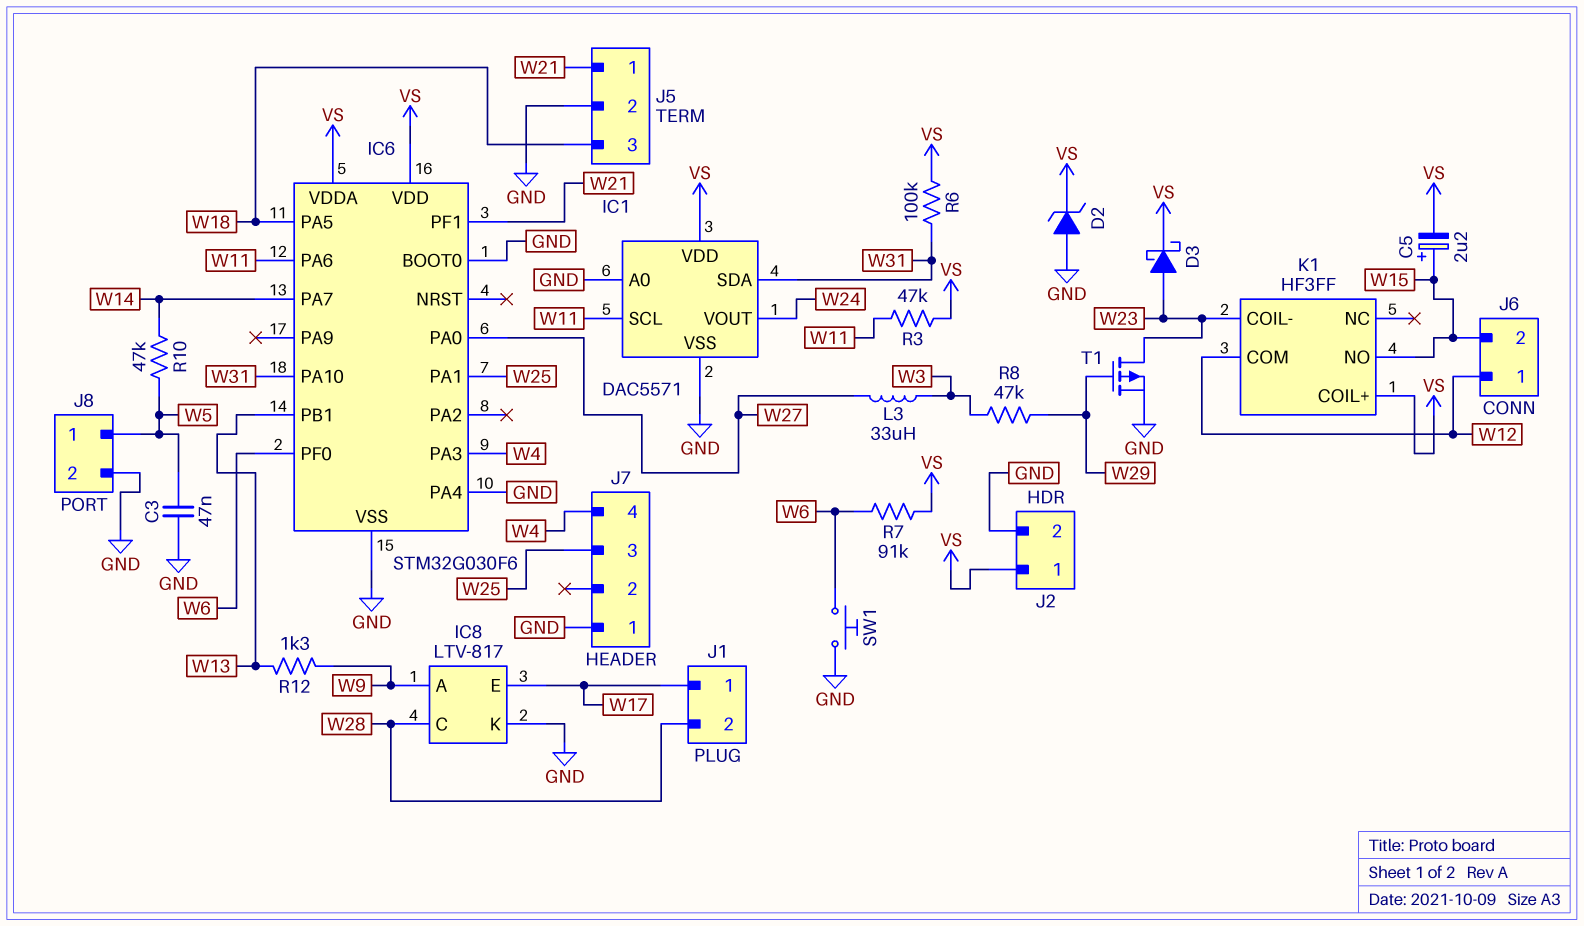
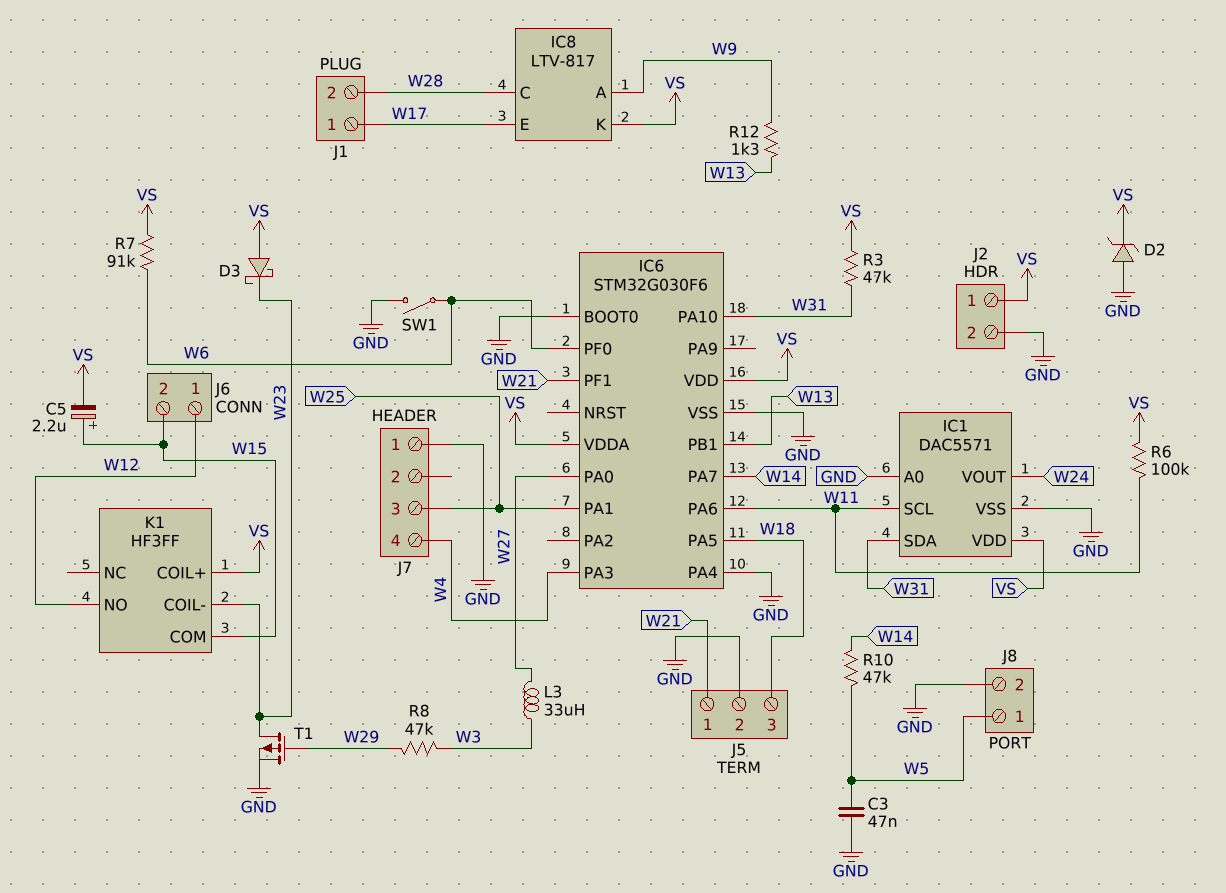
D3: schottky (A W23, K VS) -> schottky (A VS, K W23)
IC8 pin K: GND -> VS
K1 pin COM: W12 -> W15
K1 pin NO: W15 -> W12
R3: 47k (VS, W11) -> 47k (VS, W31)
R6: 100k (VS, W31) -> 100k (VS, W11)
SW1: button (GND, W6) -> switch (GND, W6)

